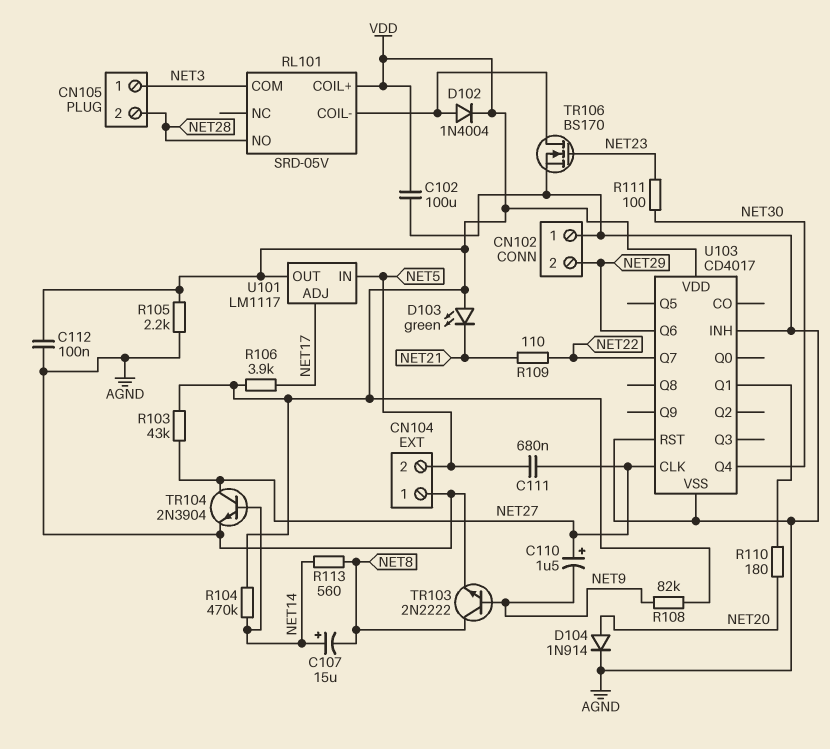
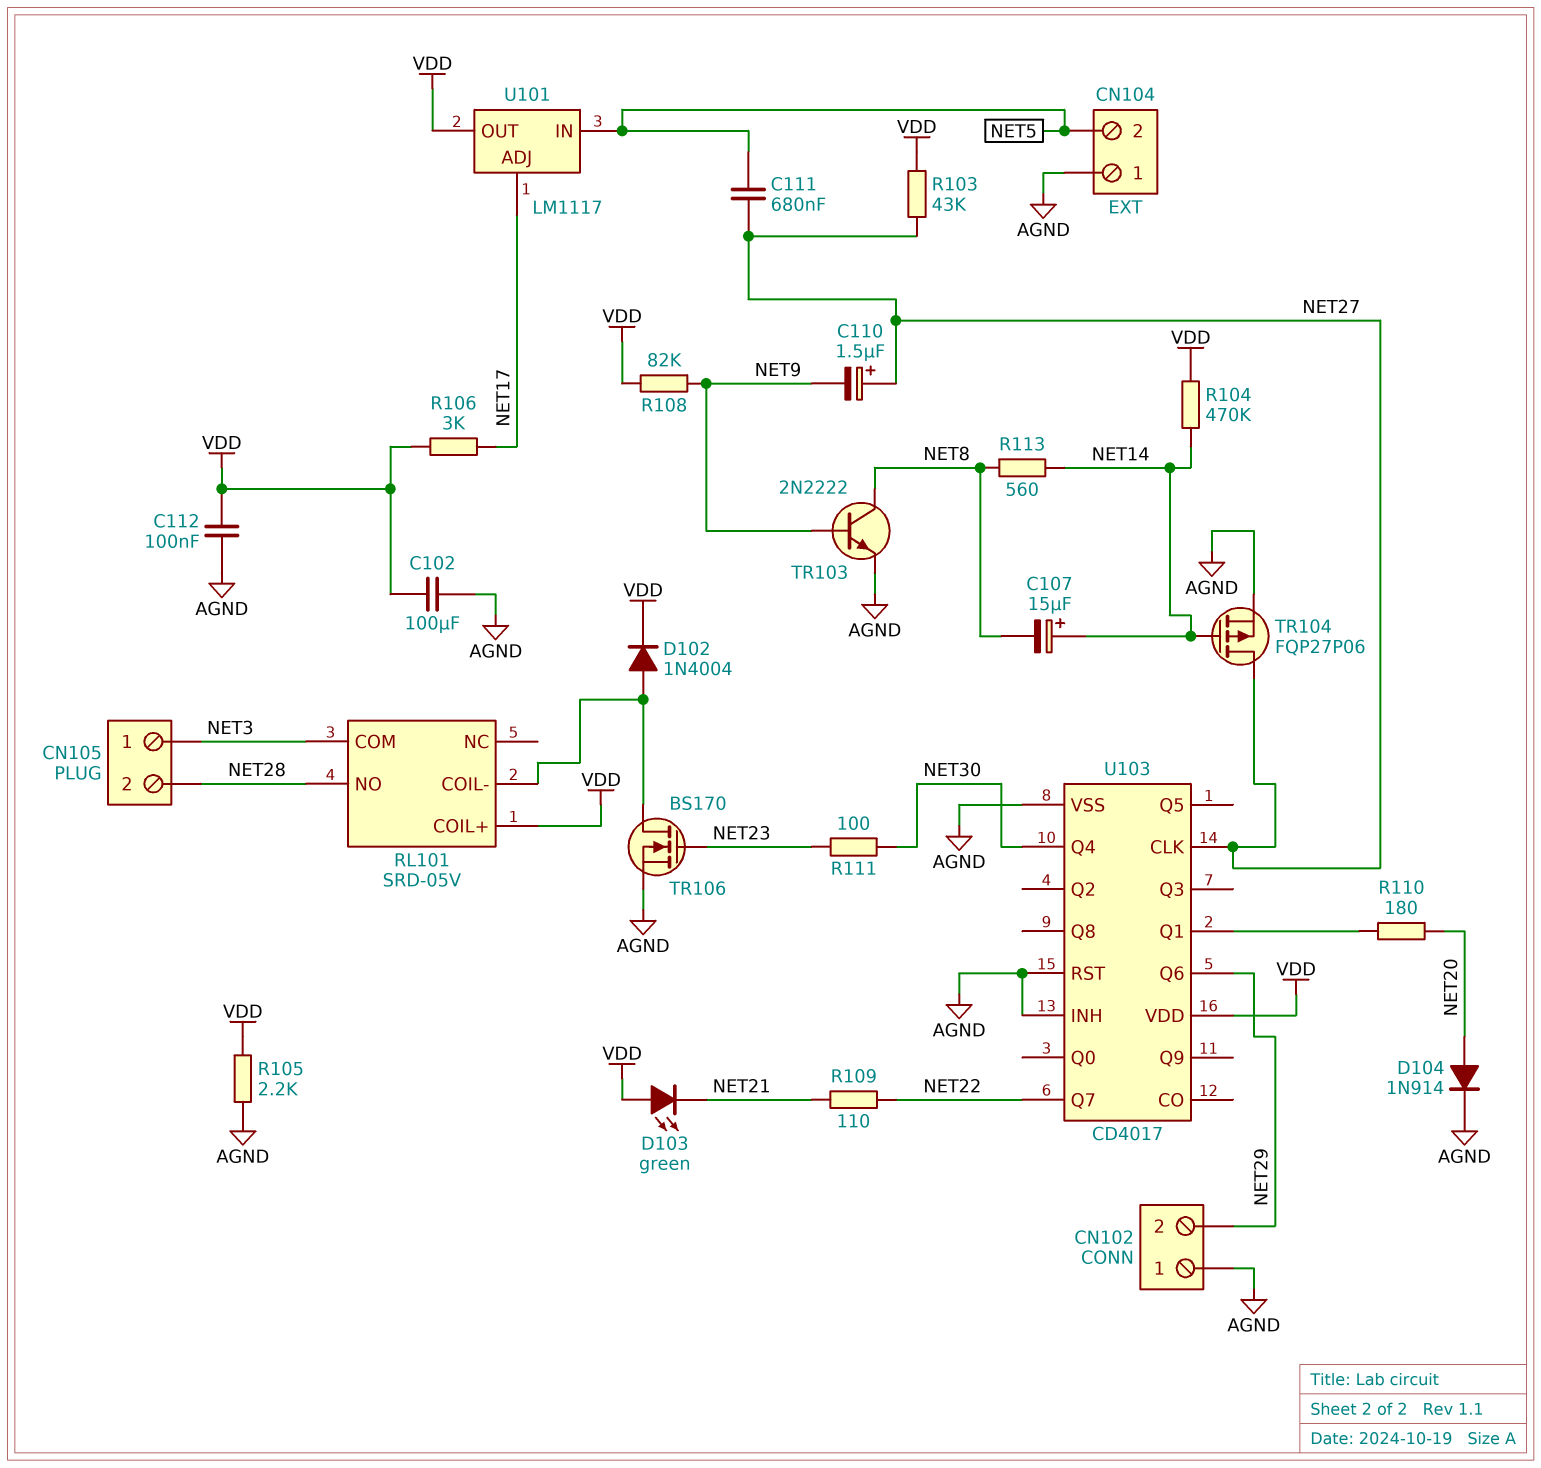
R106: 3.9k (NET17, VDD) -> 3k (NET17, VDD)
TR104: NPN 2N3904 (B NET14, C NET27, E AGND) -> PMOS FQP27P06 (G NET14, D NET27, S AGND)

